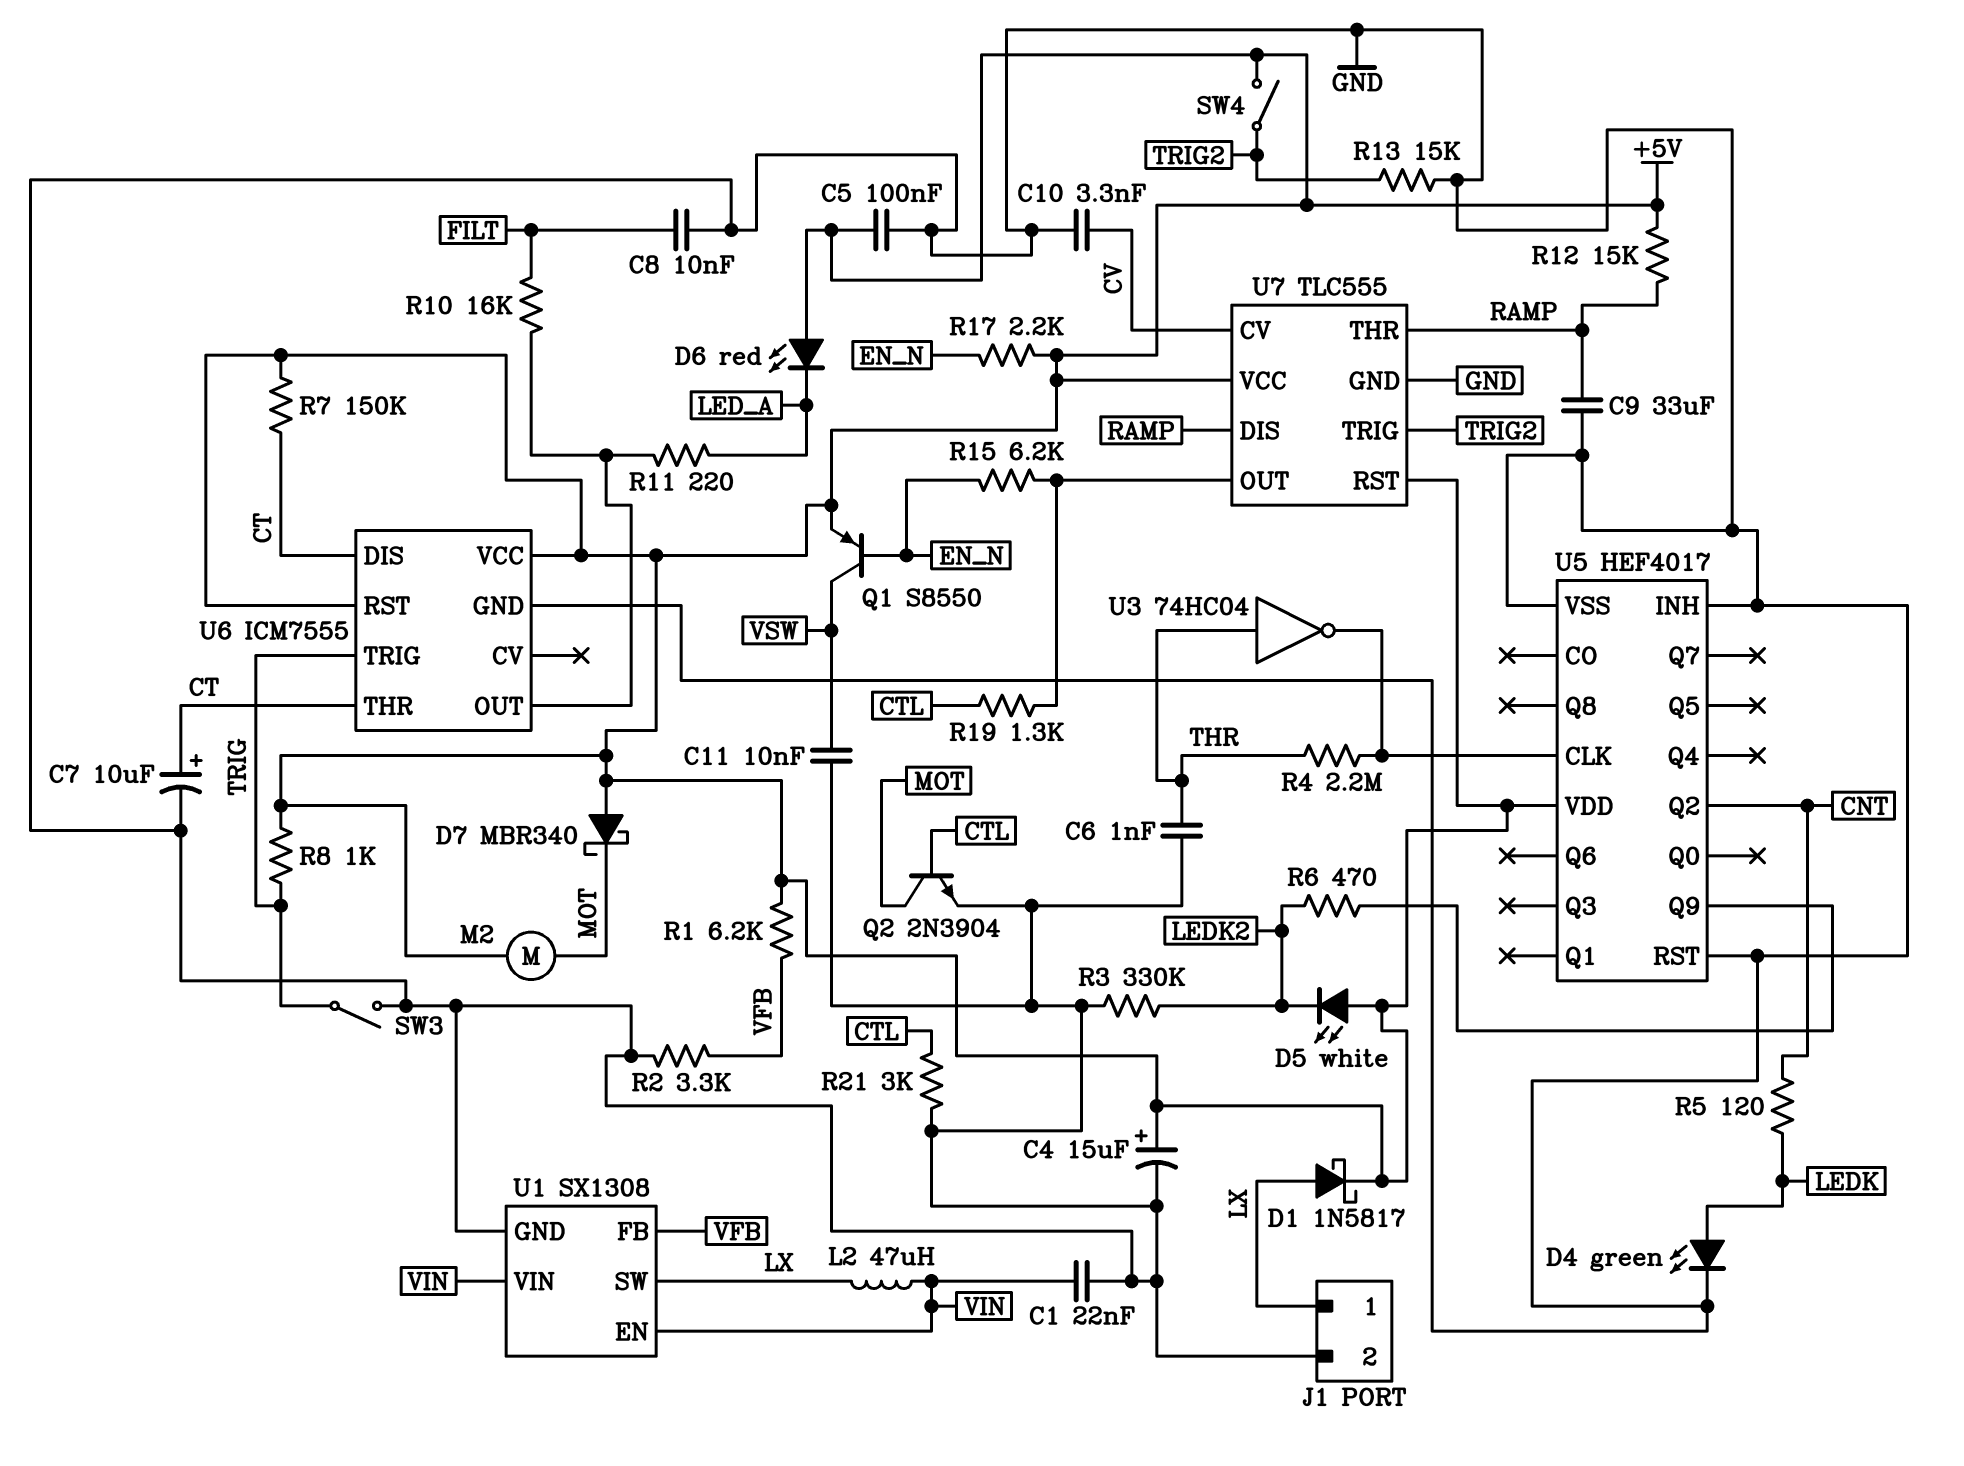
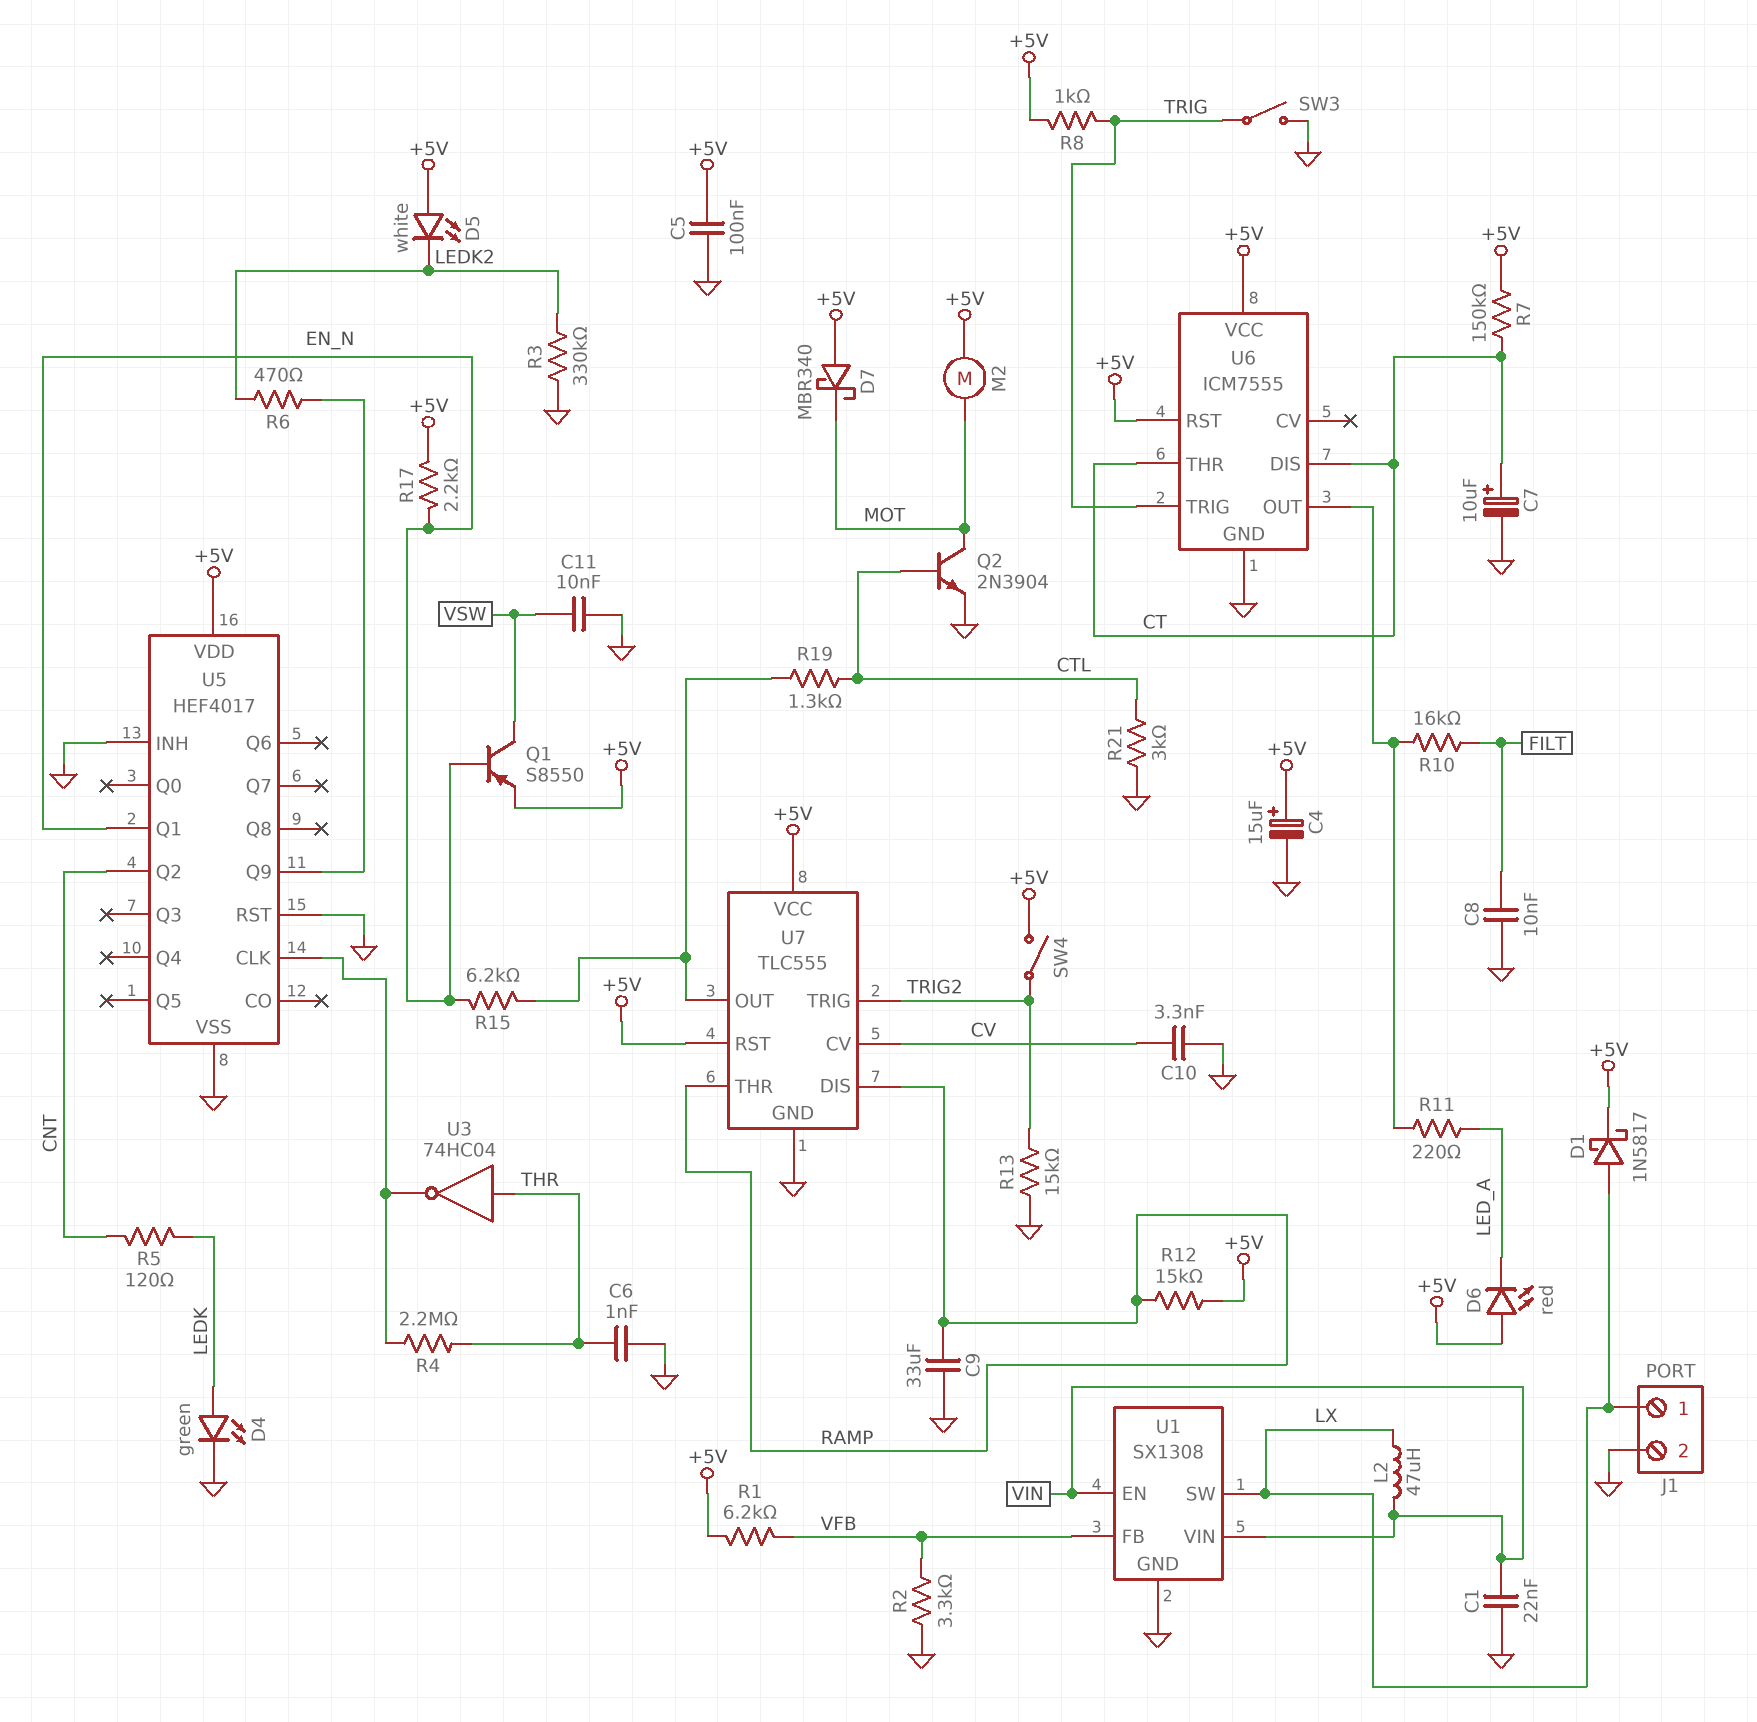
U5 pin Q1: none -> EN_N

